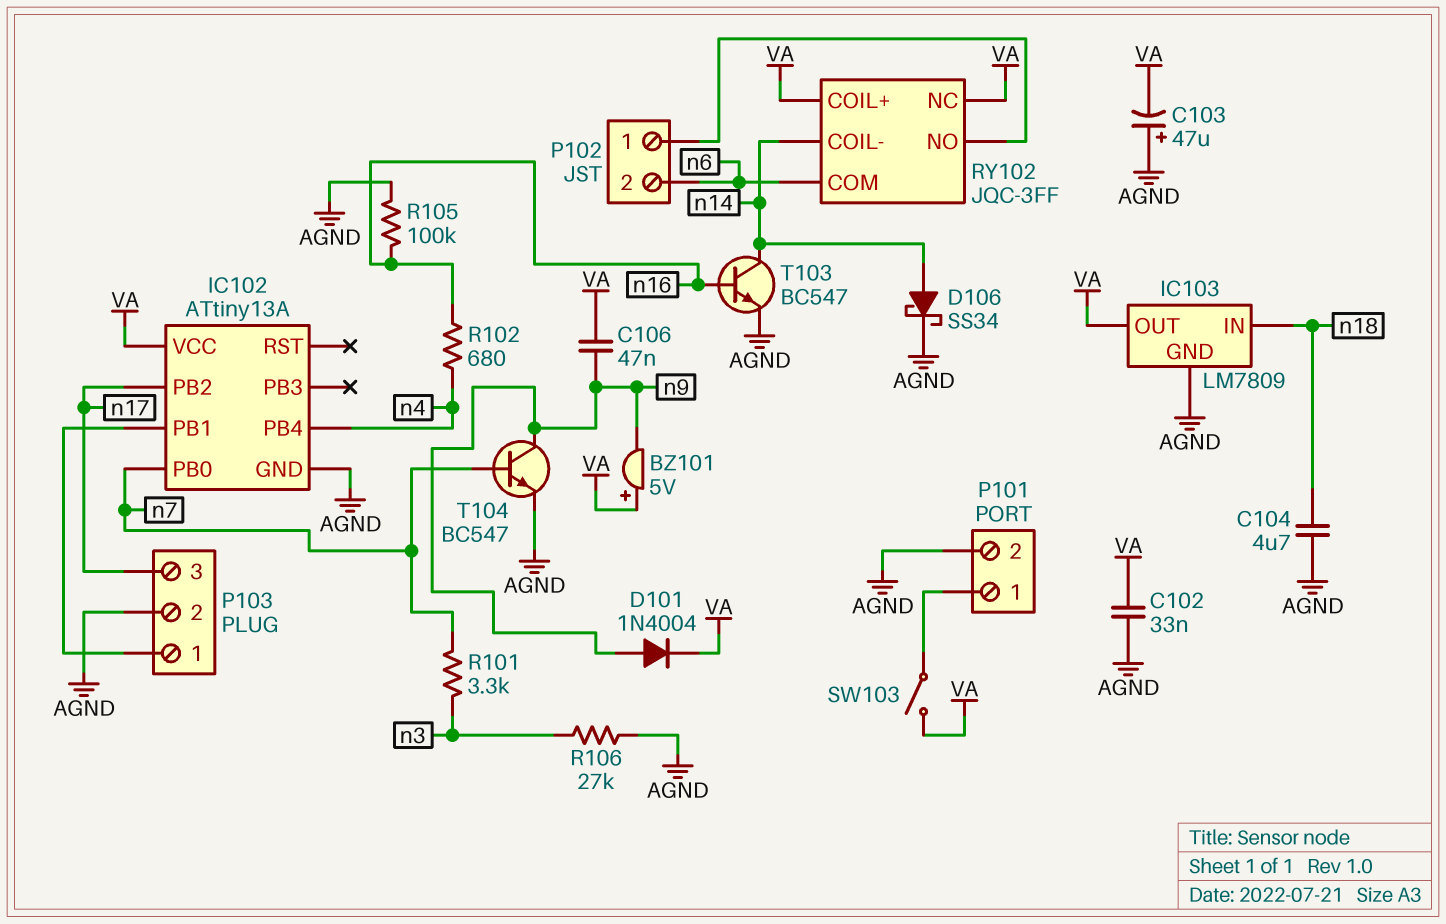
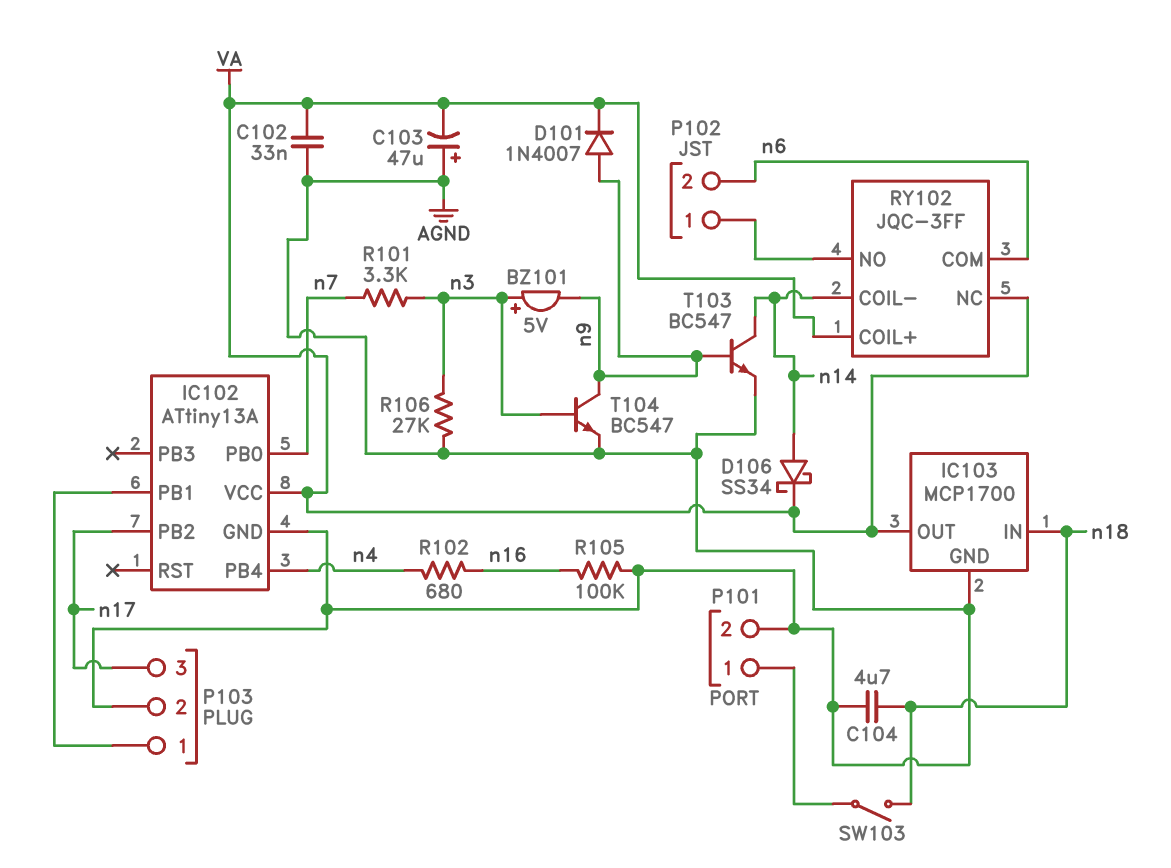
BZ101: buzzer 5V (plus VA, minus n9) -> buzzer 5V (plus n3, minus n9)
C106: 47nF (VA, n9) -> none
D101: diode 1N4004 (A n9, K VA) -> diode 1N4007 (A n9, K VA)
D106: schottky SS34 (A n14, K AGND) -> schottky SS34 (A n14, K VA)
IC103: LM7809 -> MCP1700
SW103: switch (P101/1, VA) -> switch (P101/1, n18)
T103: NPN BC547 (B n16, C n14, E AGND) -> NPN BC547 (B n9, C n14, E AGND)
T104: NPN BC547 (B n7, C n9, E AGND) -> NPN BC547 (B n3, C n9, E AGND)

